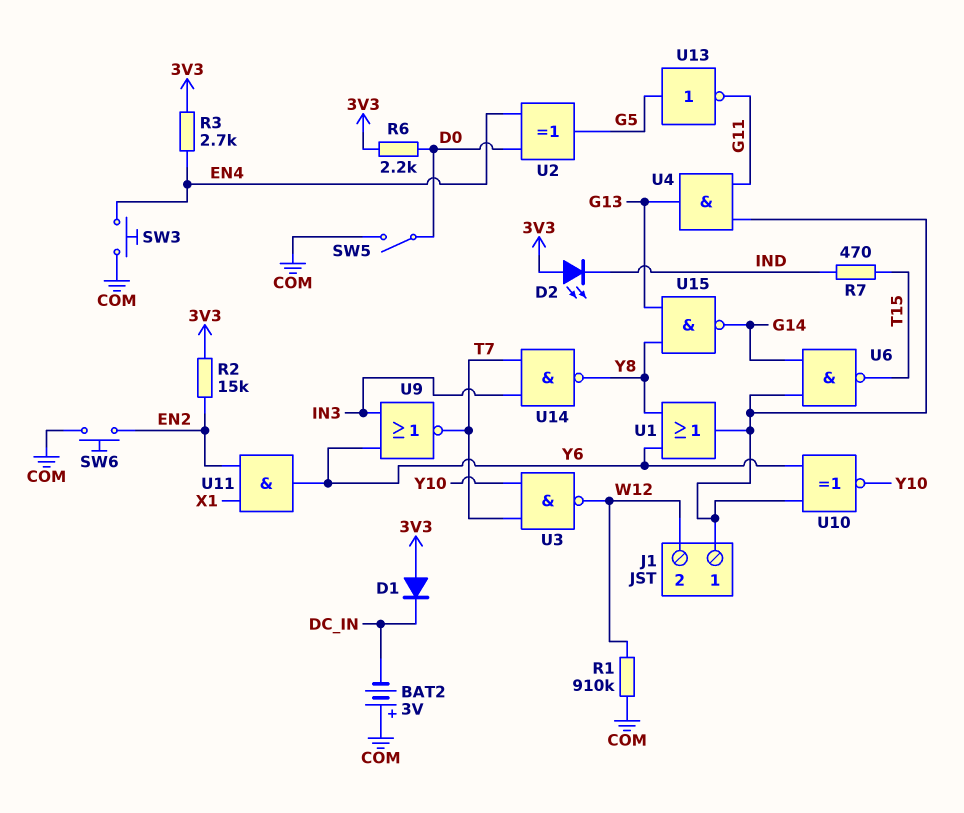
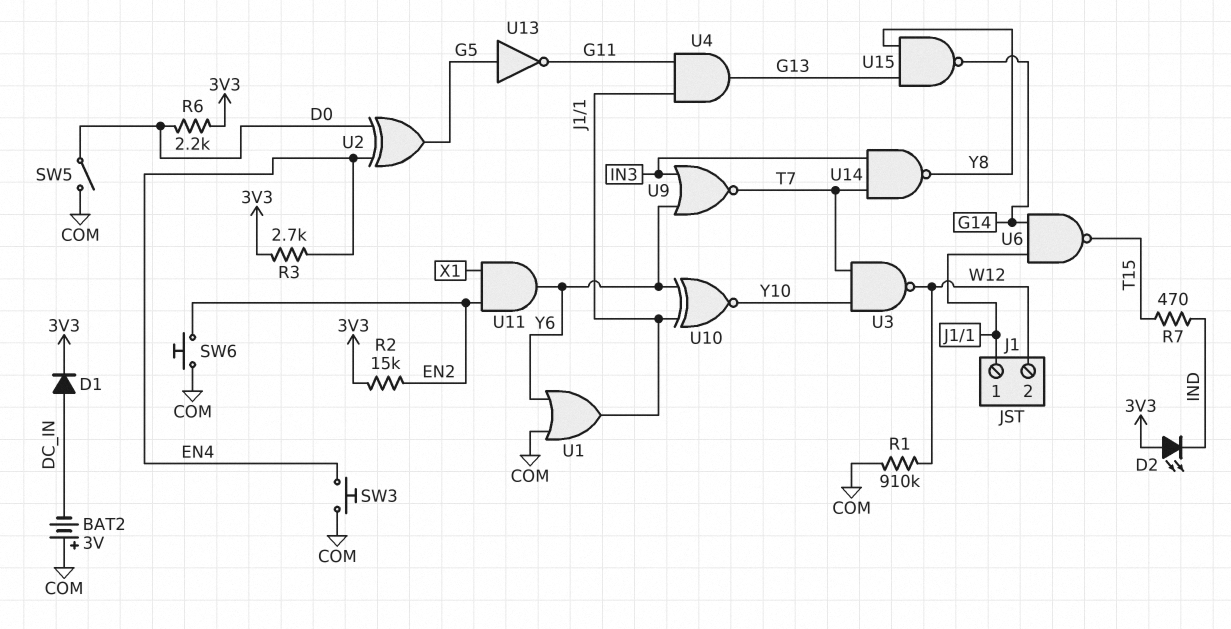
D1: diode (A 3V3, K DC_IN) -> diode (A DC_IN, K 3V3)
U1: OR (in Y6, in Y8, out J1/1) -> OR (in COM, in Y6, out J1/1)

